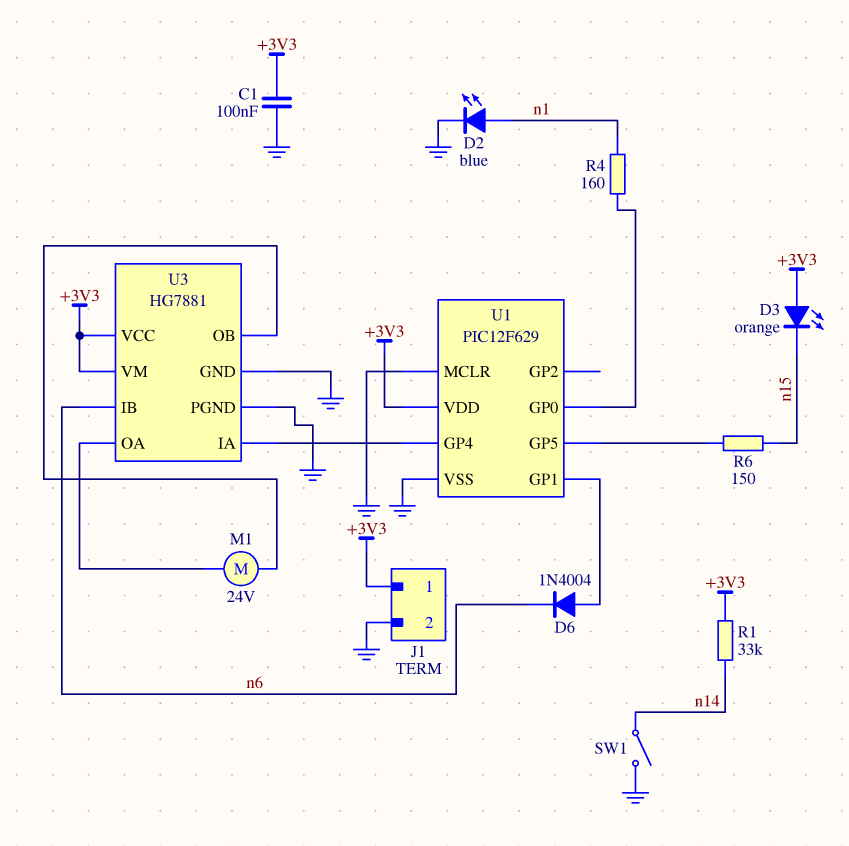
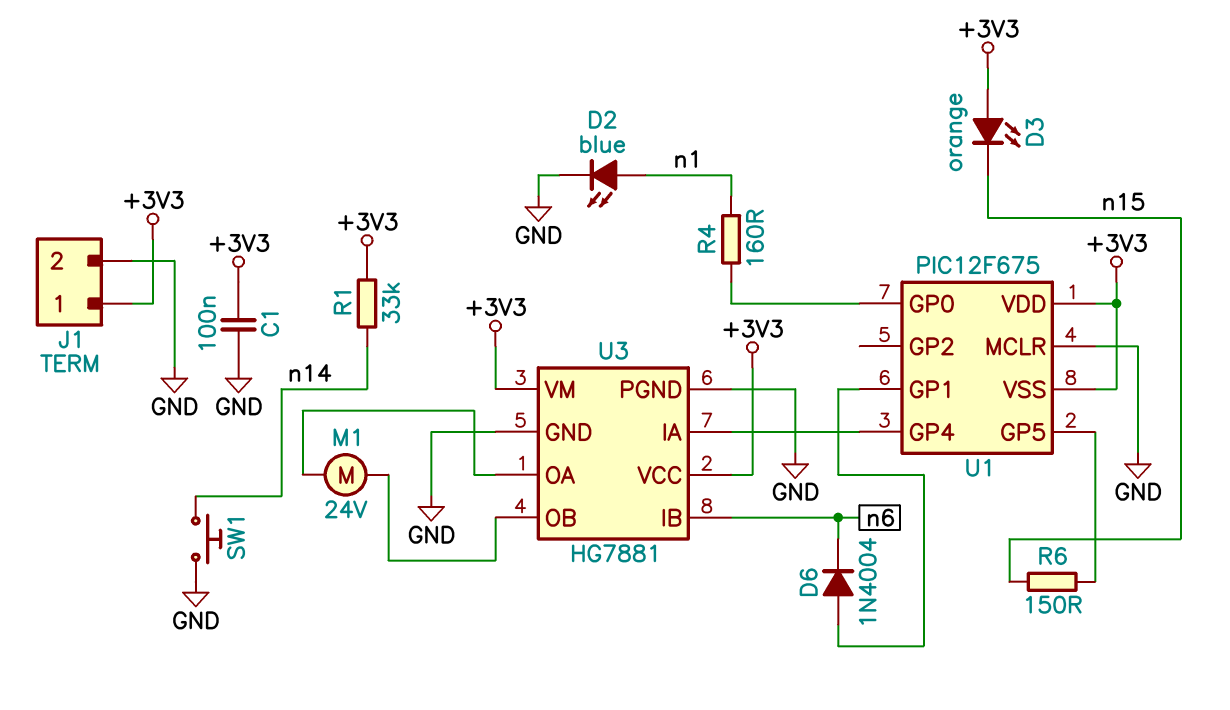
SW1: switch (GND, n14) -> button (GND, n14)
U1: PIC12F629 -> PIC12F675
U1 pin VSS: GND -> +3V3

